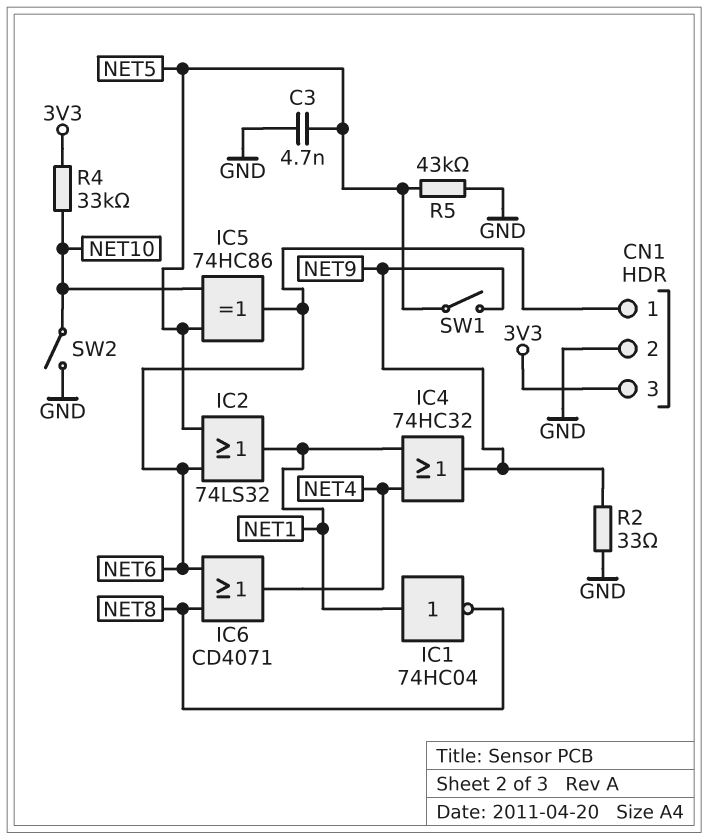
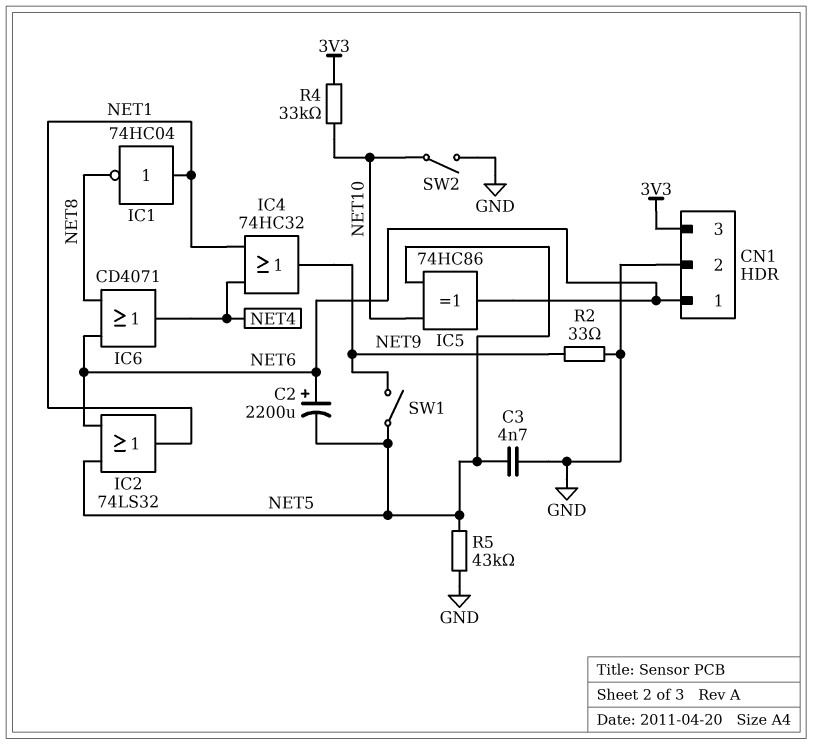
C2: none -> 2200uF (plus NET6, minus NET5)

